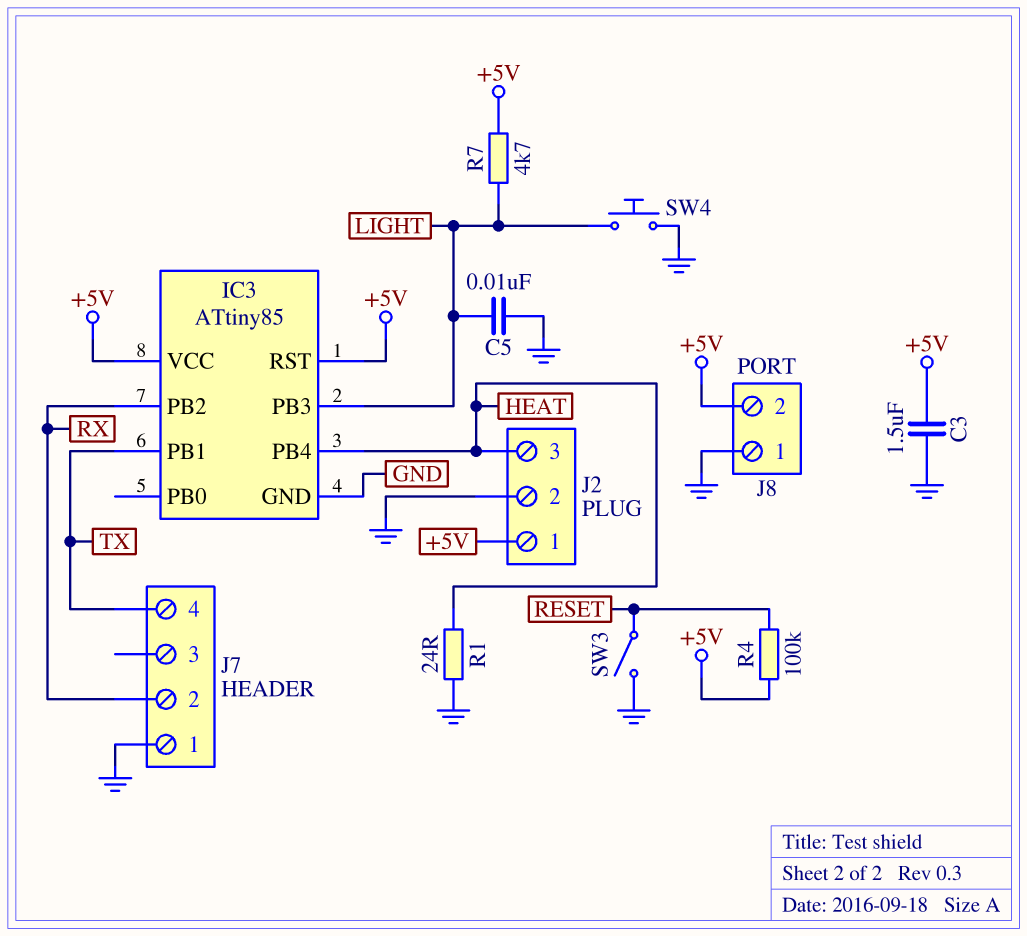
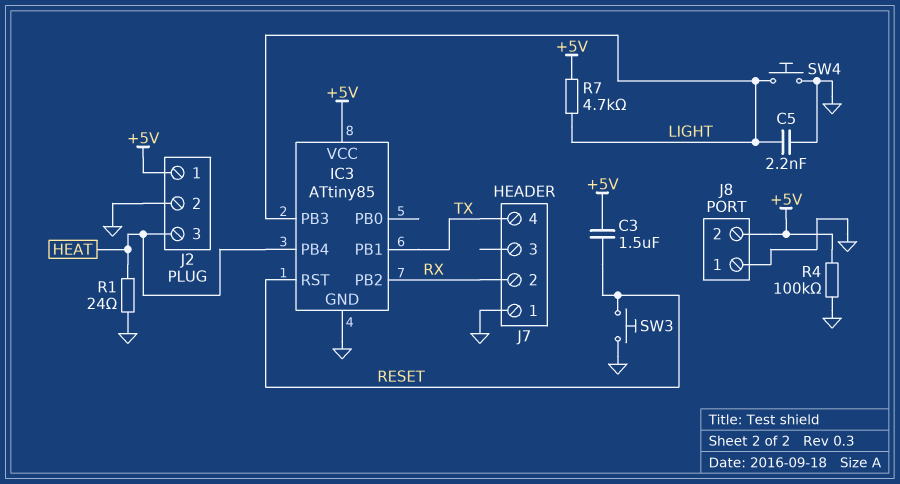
C3: 1.5uF (+5V, GND) -> 1.5uF (+5V, RESET)
C5: 10nF (GND, LIGHT) -> 2.2nF (GND, LIGHT)
IC3 pin RST: +5V -> RESET
R4: 100k (+5V, RESET) -> 100k (+5V, GND)
SW3: switch (GND, RESET) -> button (GND, RESET)

